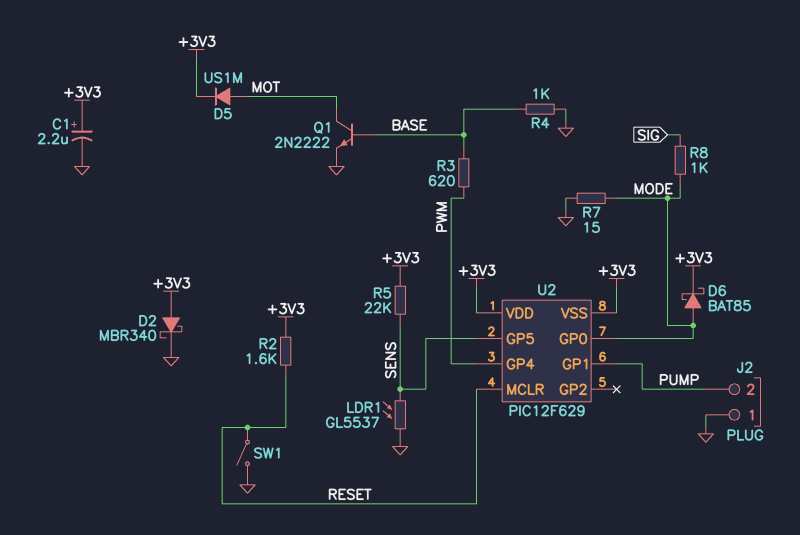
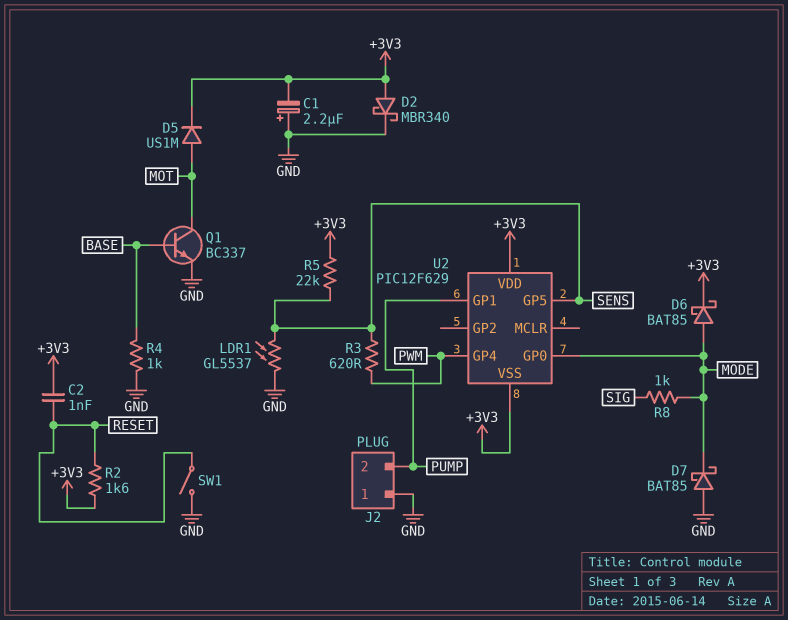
C1: 2.2uF (plus +3V3, minus GND) -> 2.2uF (plus GND, minus +3V3)
C2: none -> 1nF (+3V3, RESET)
D7: none -> schottky BAT85 (A GND, K MODE)
Q1: NPN 2N2222 (B BASE, C MOT, E GND) -> NPN BC337 (B BASE, C MOT, E GND)
R3: 620 (BASE, PWM) -> 620 (PWM, SENS)
R7: 15 (GND, MODE) -> none
U2 pin MCLR: RESET -> none

